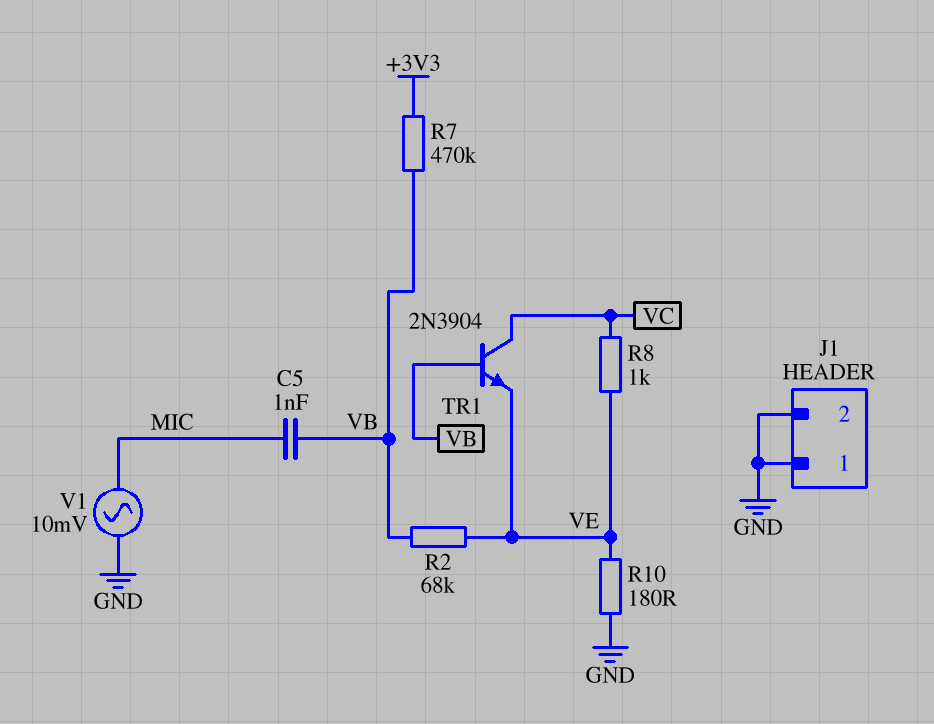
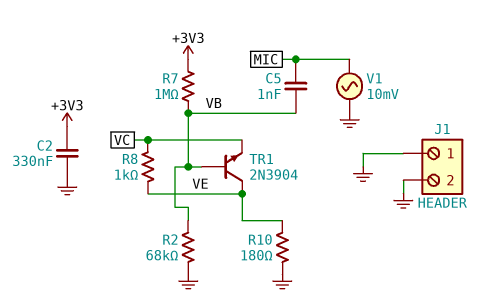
C2: none -> 330nF (+3V3, GND)
R2: 68k (VB, VE) -> 68k (GND, VB)
R7: 470k (+3V3, VB) -> 1M (+3V3, VB)
TR1: NPN 2N3904 (B VB, C VC, E VE) -> NPN 2N3904 (B VB, C VE, E VC)

